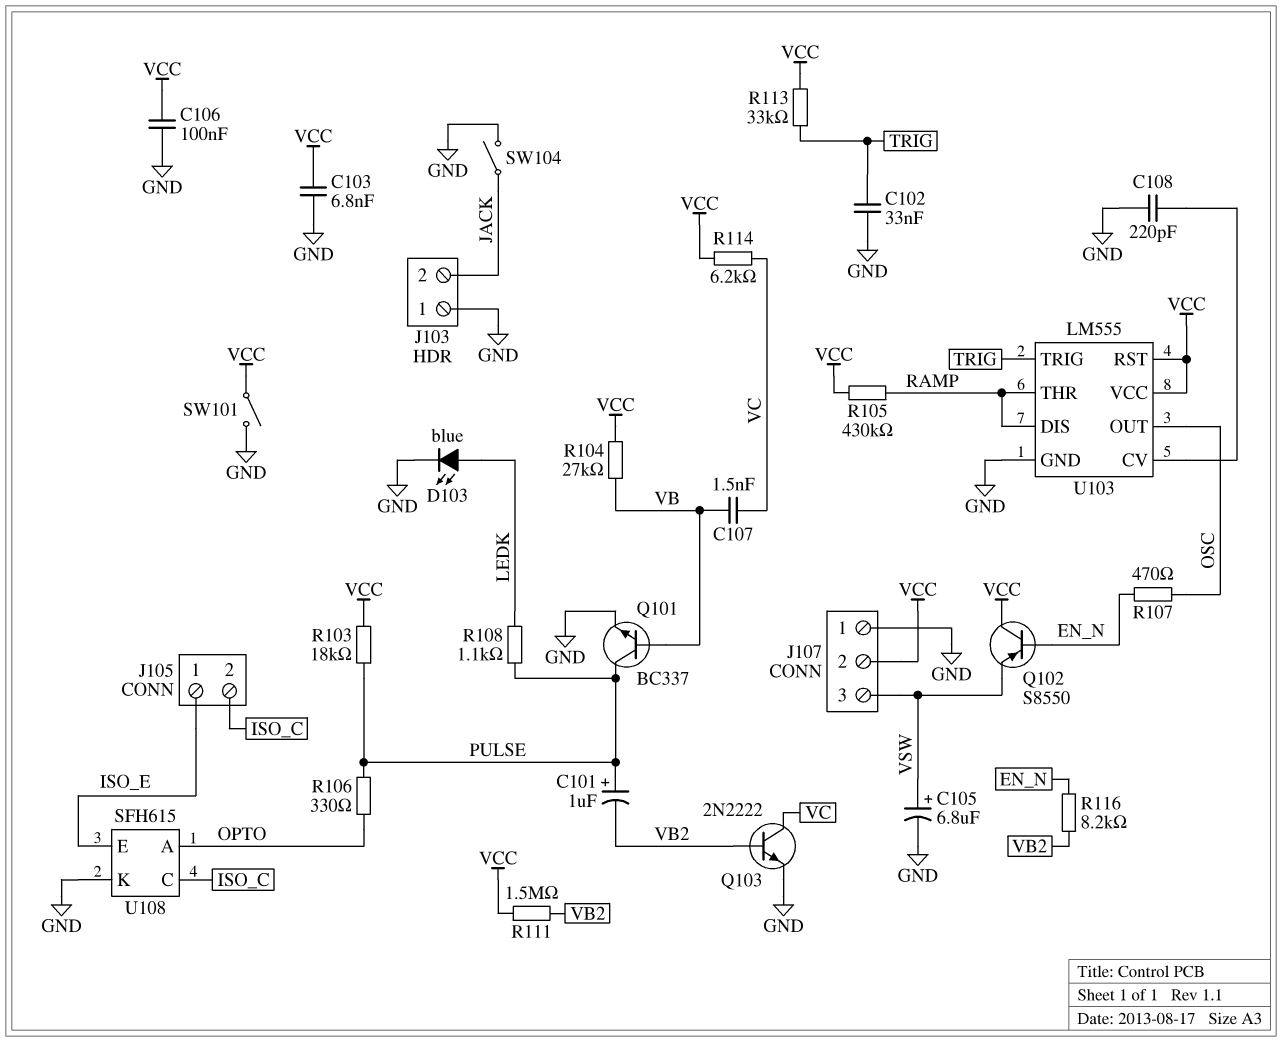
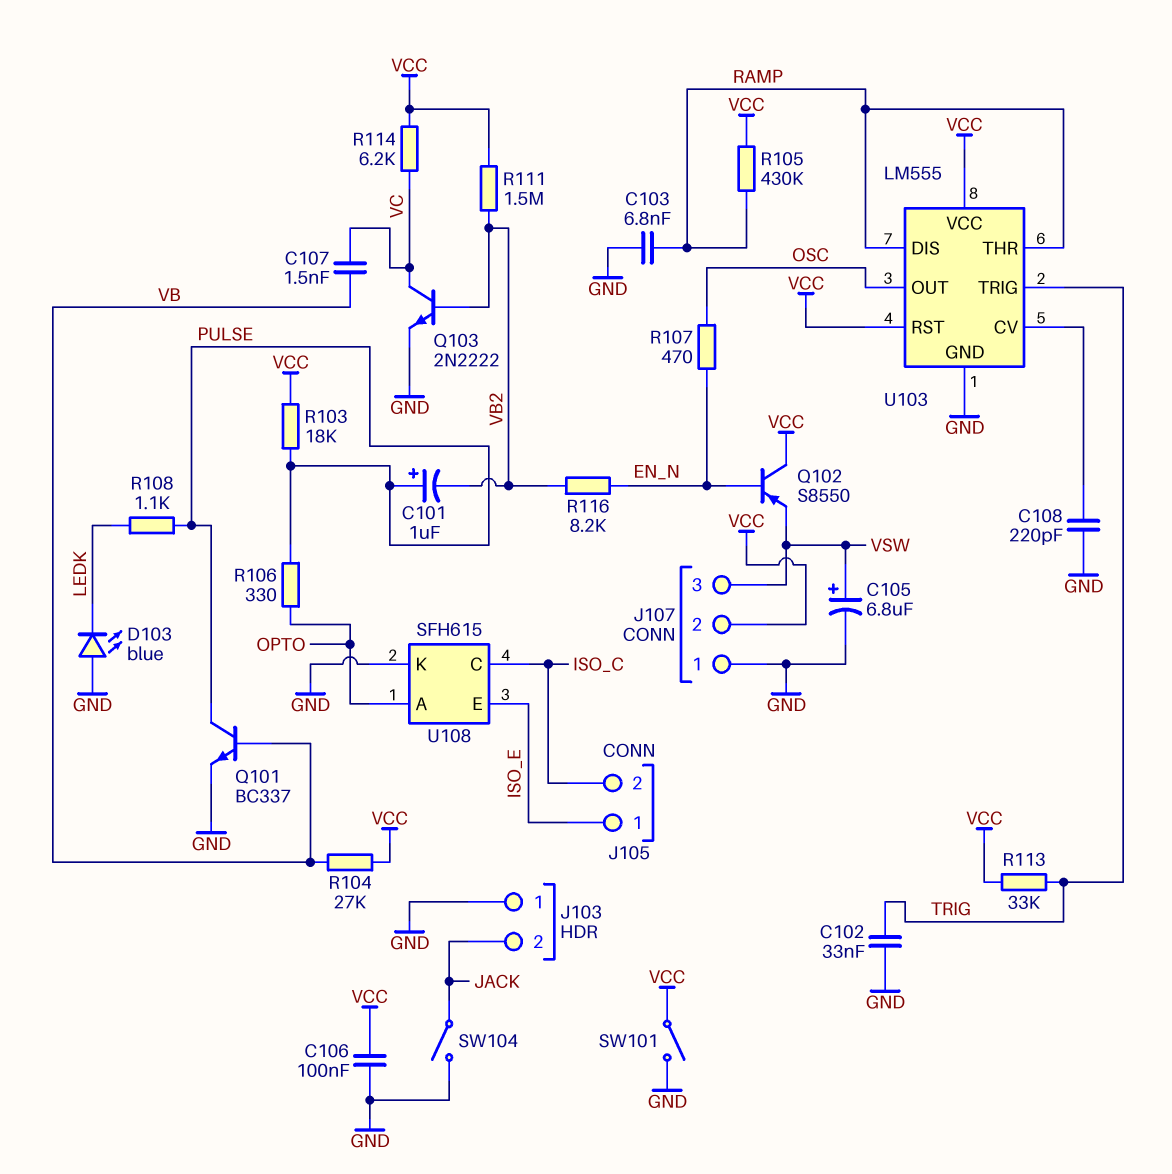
C103: 6.8nF (GND, VCC) -> 6.8nF (GND, RAMP)
D103: LED blue (A LEDK, K GND) -> LED blue (A GND, K LEDK)

